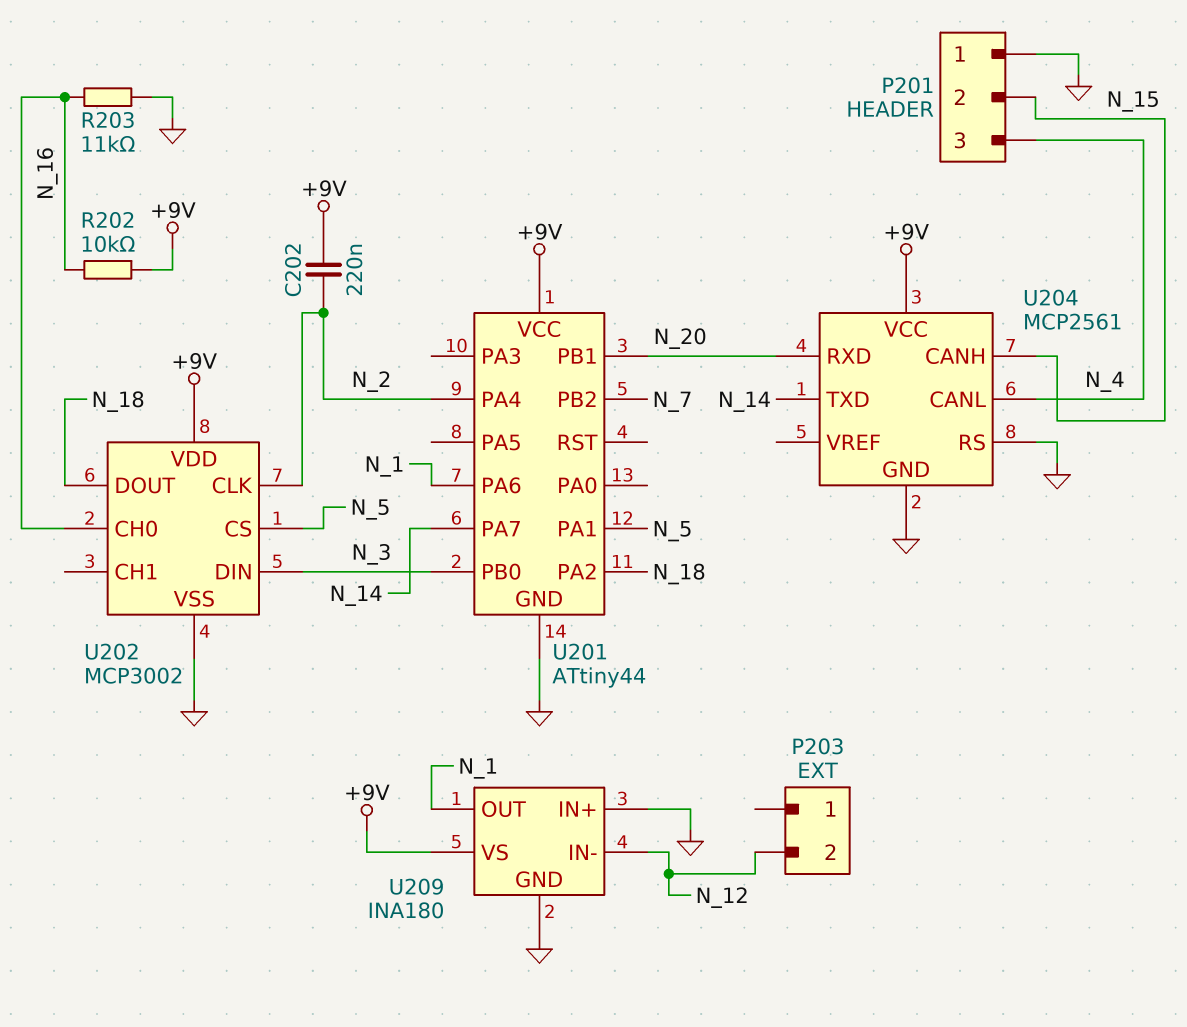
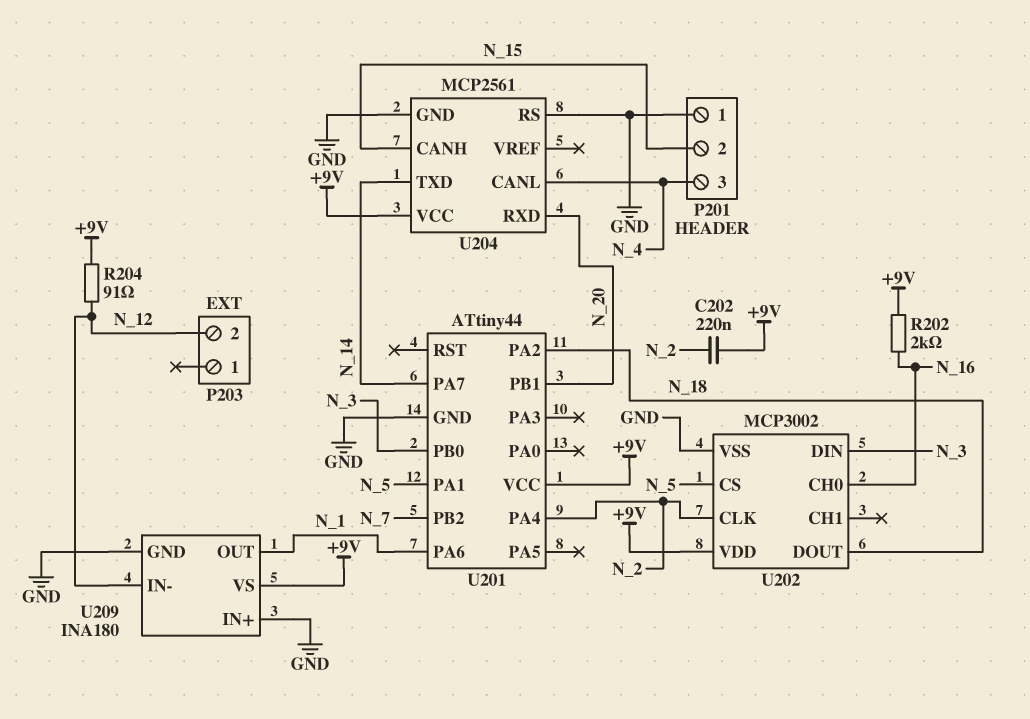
R202: 10k (+9V, N_16) -> 2k (+9V, N_16)
R203: 11k (GND, N_16) -> none
R204: none -> 91 (+9V, N_12)

